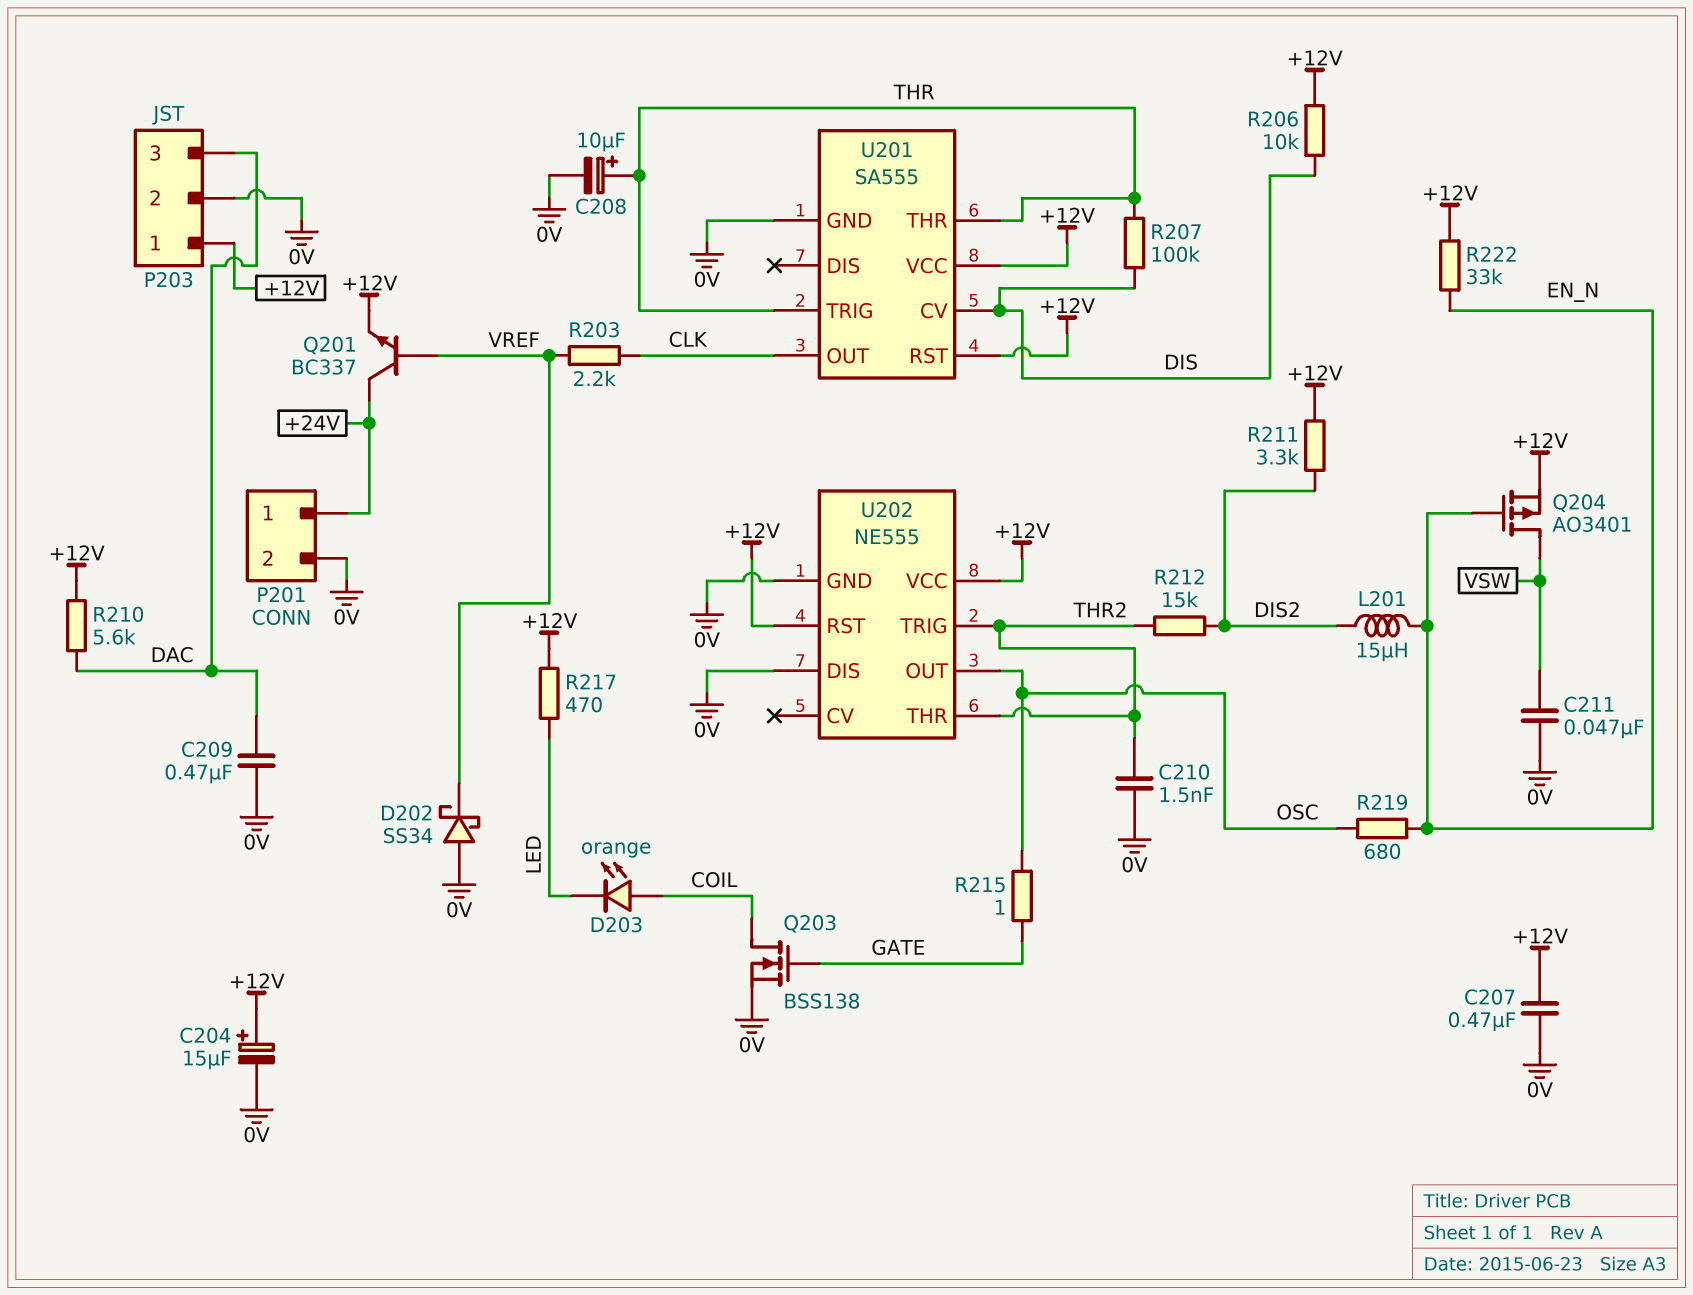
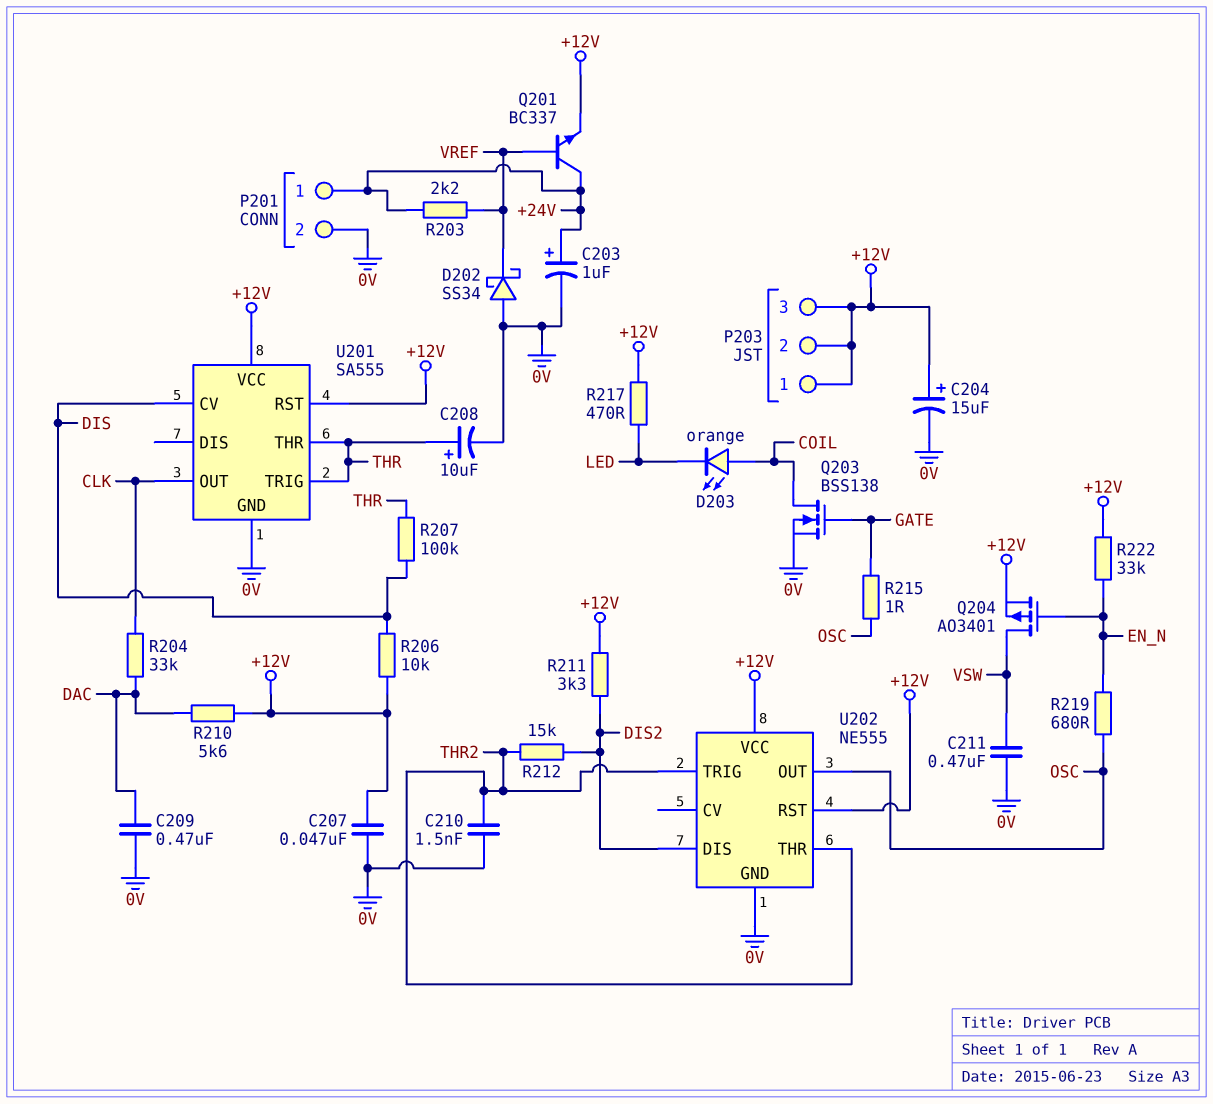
C203: none -> 1uF (plus +24V, minus 0V)
C207: 470nF (+12V, 0V) -> 47nF (+12V, 0V)
C211: 47nF (0V, VSW) -> 470nF (0V, VSW)
L201: 15uH (DIS2, EN_N) -> none
P203 pin 2: 0V -> +12V
P203 pin 3: DAC -> +12V
R203: 2.2k (CLK, VREF) -> 2.2k (+24V, VREF)
R204: none -> 33k (CLK, DAC)
U202 pin DIS: 0V -> DIS2

